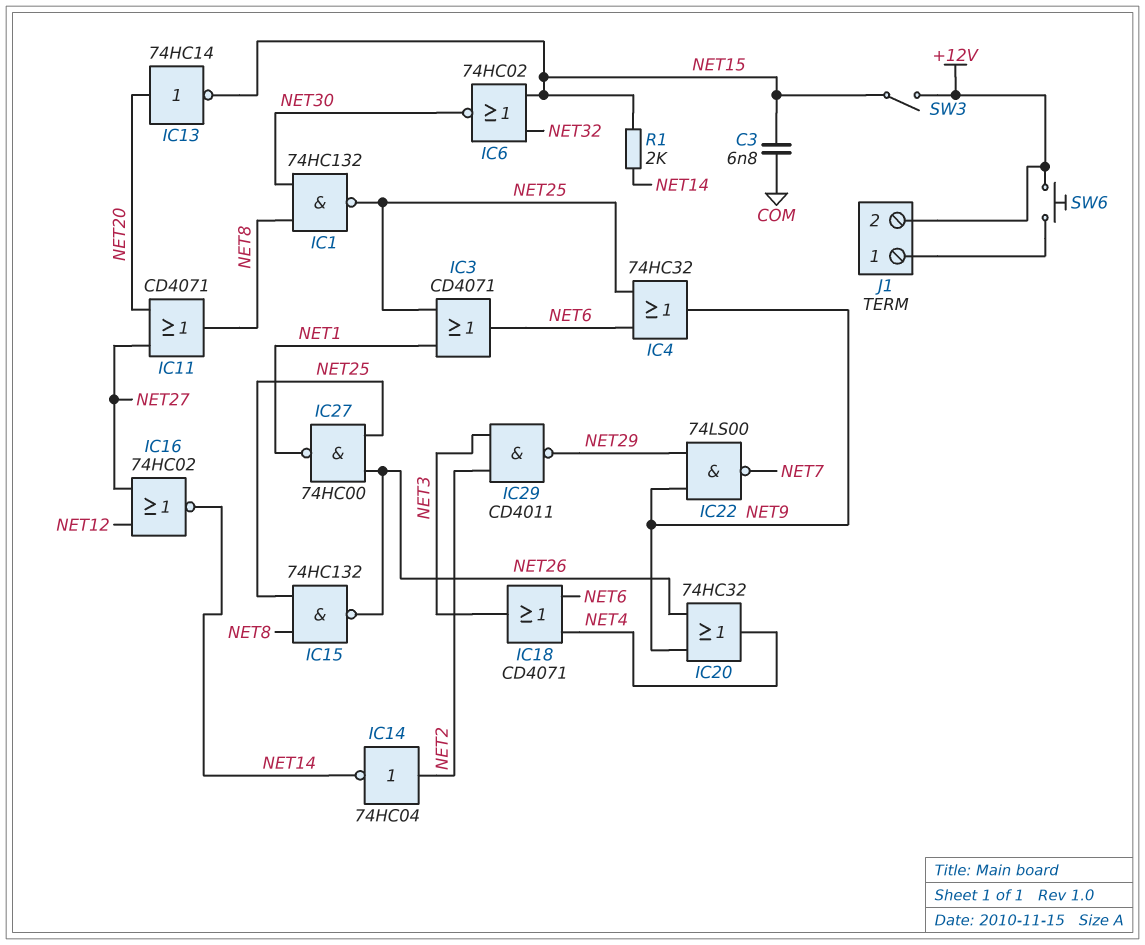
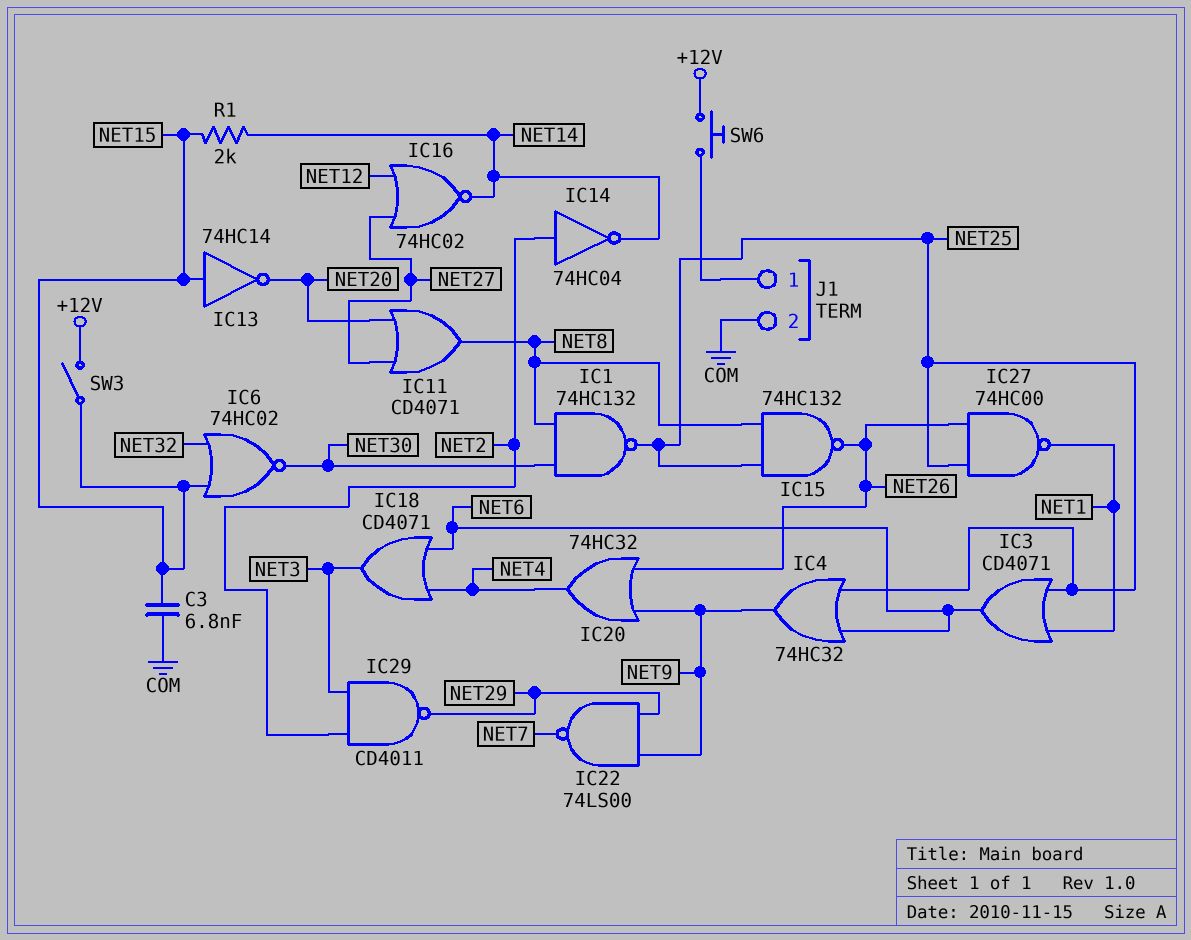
IC13: NOT 74HC14 (in NET20, out NET15) -> NOT 74HC14 (in NET15, out NET20)
J1 pin 2: +12V -> COM

